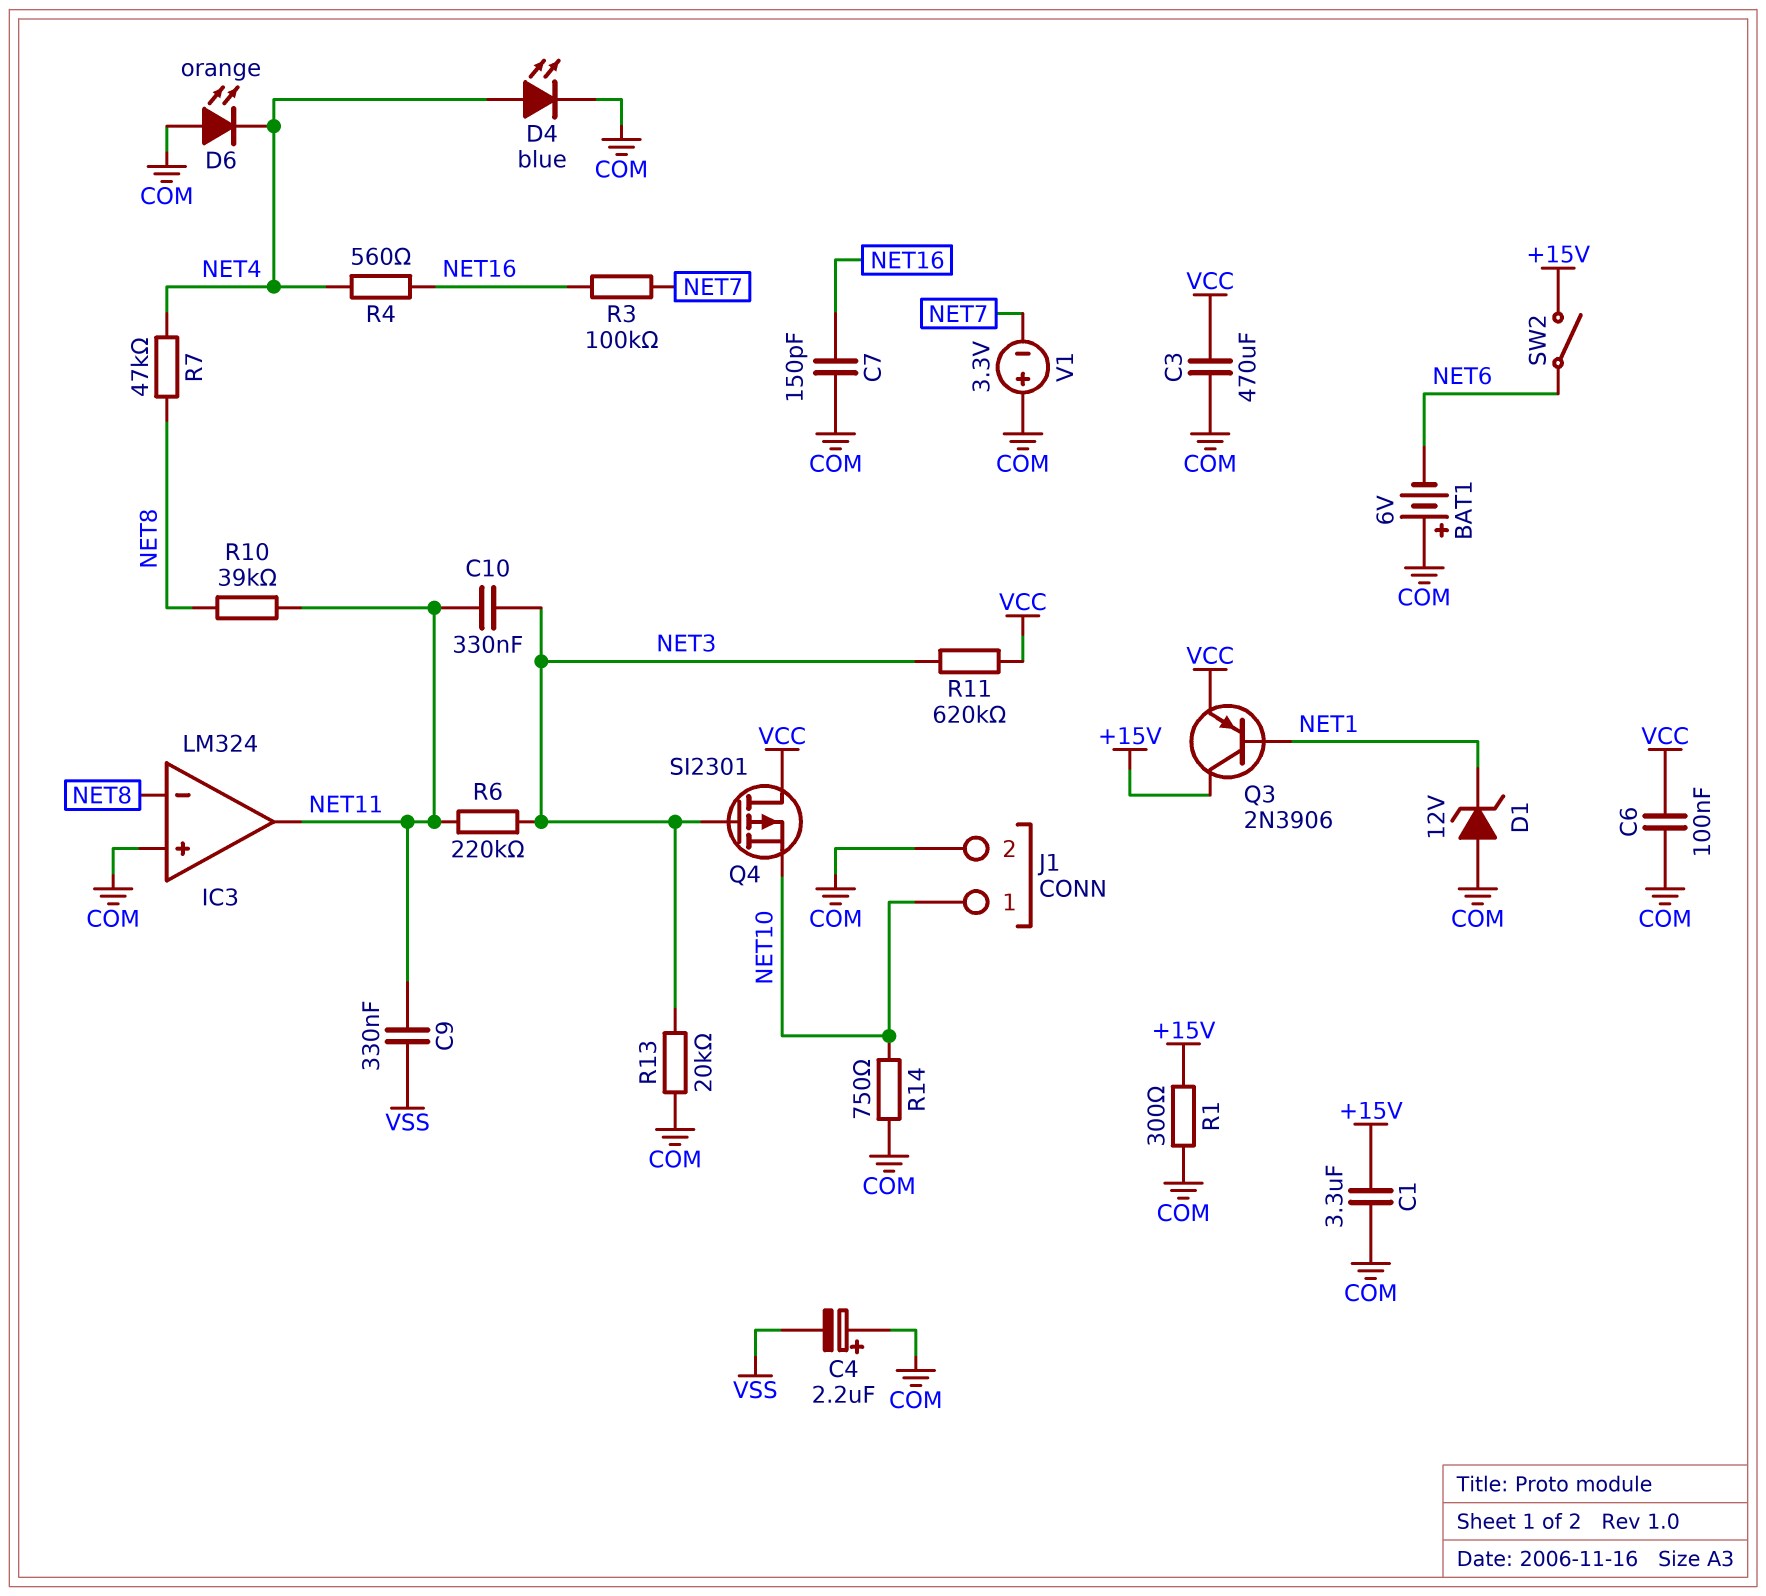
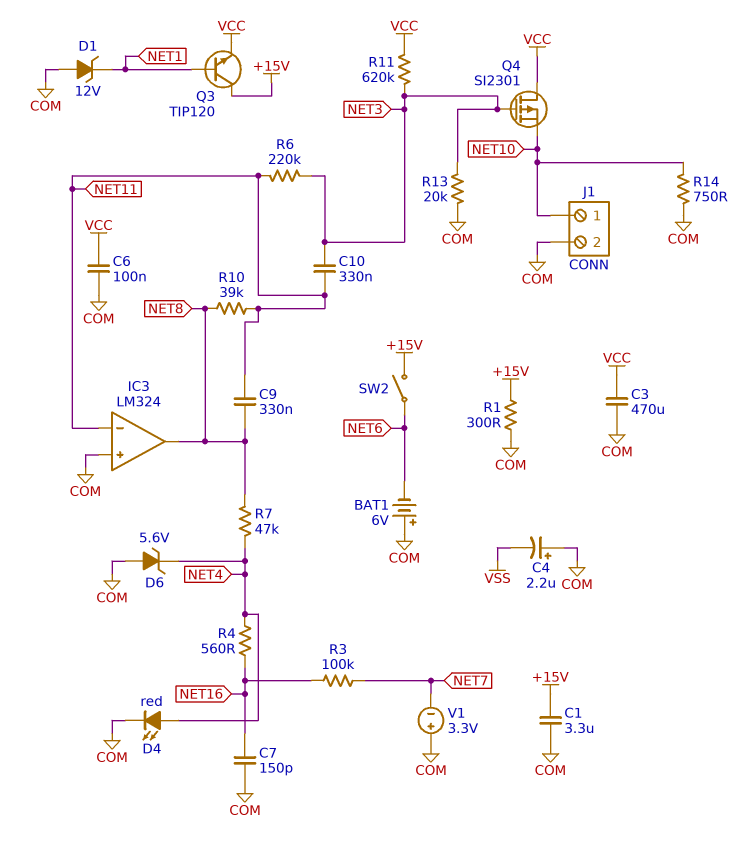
C9: 330nF (NET11, VSS) -> 330nF (NET8, NET11)
D4: LED blue (A NET4, K COM) -> LED red (A NET4, K COM)
D6: LED orange (A COM, K NET4) -> zener 5.6V (A COM, K NET4)
IC3 pin in-: NET8 -> NET11
IC3 pin out: NET11 -> NET8
Q3: PNP 2N3906 (B NET1, C +15V, E VCC) -> NPN TIP120 (B NET1, C +15V, E VCC)

